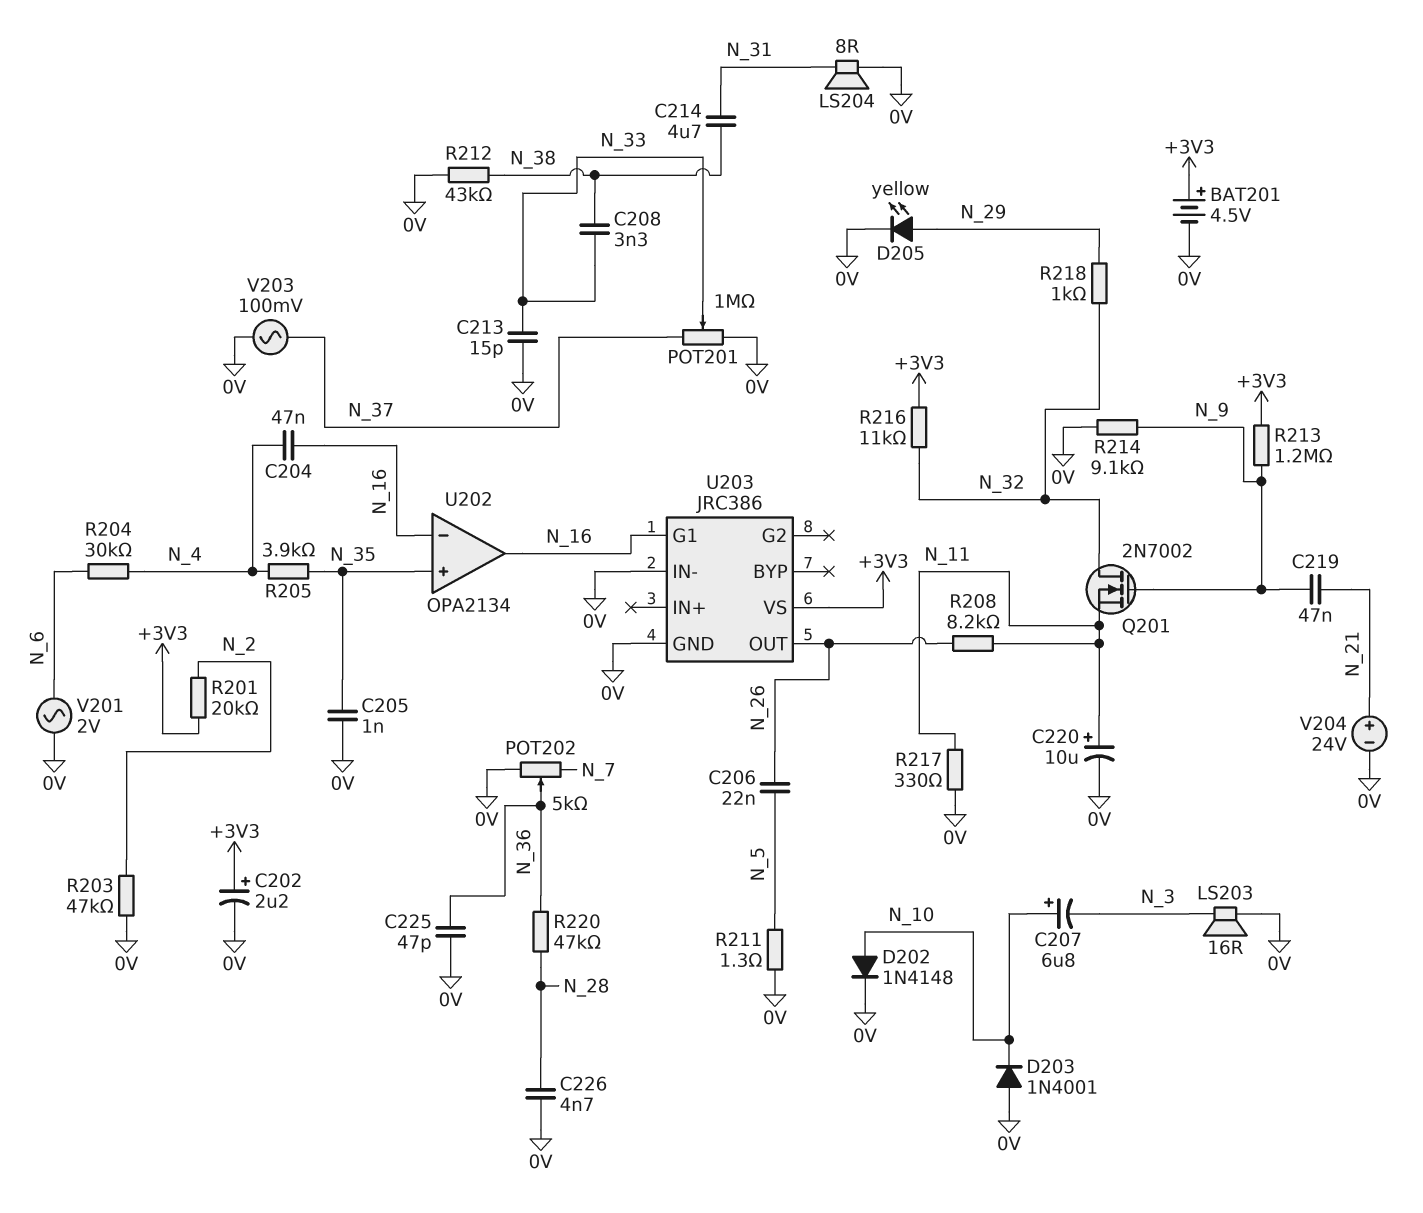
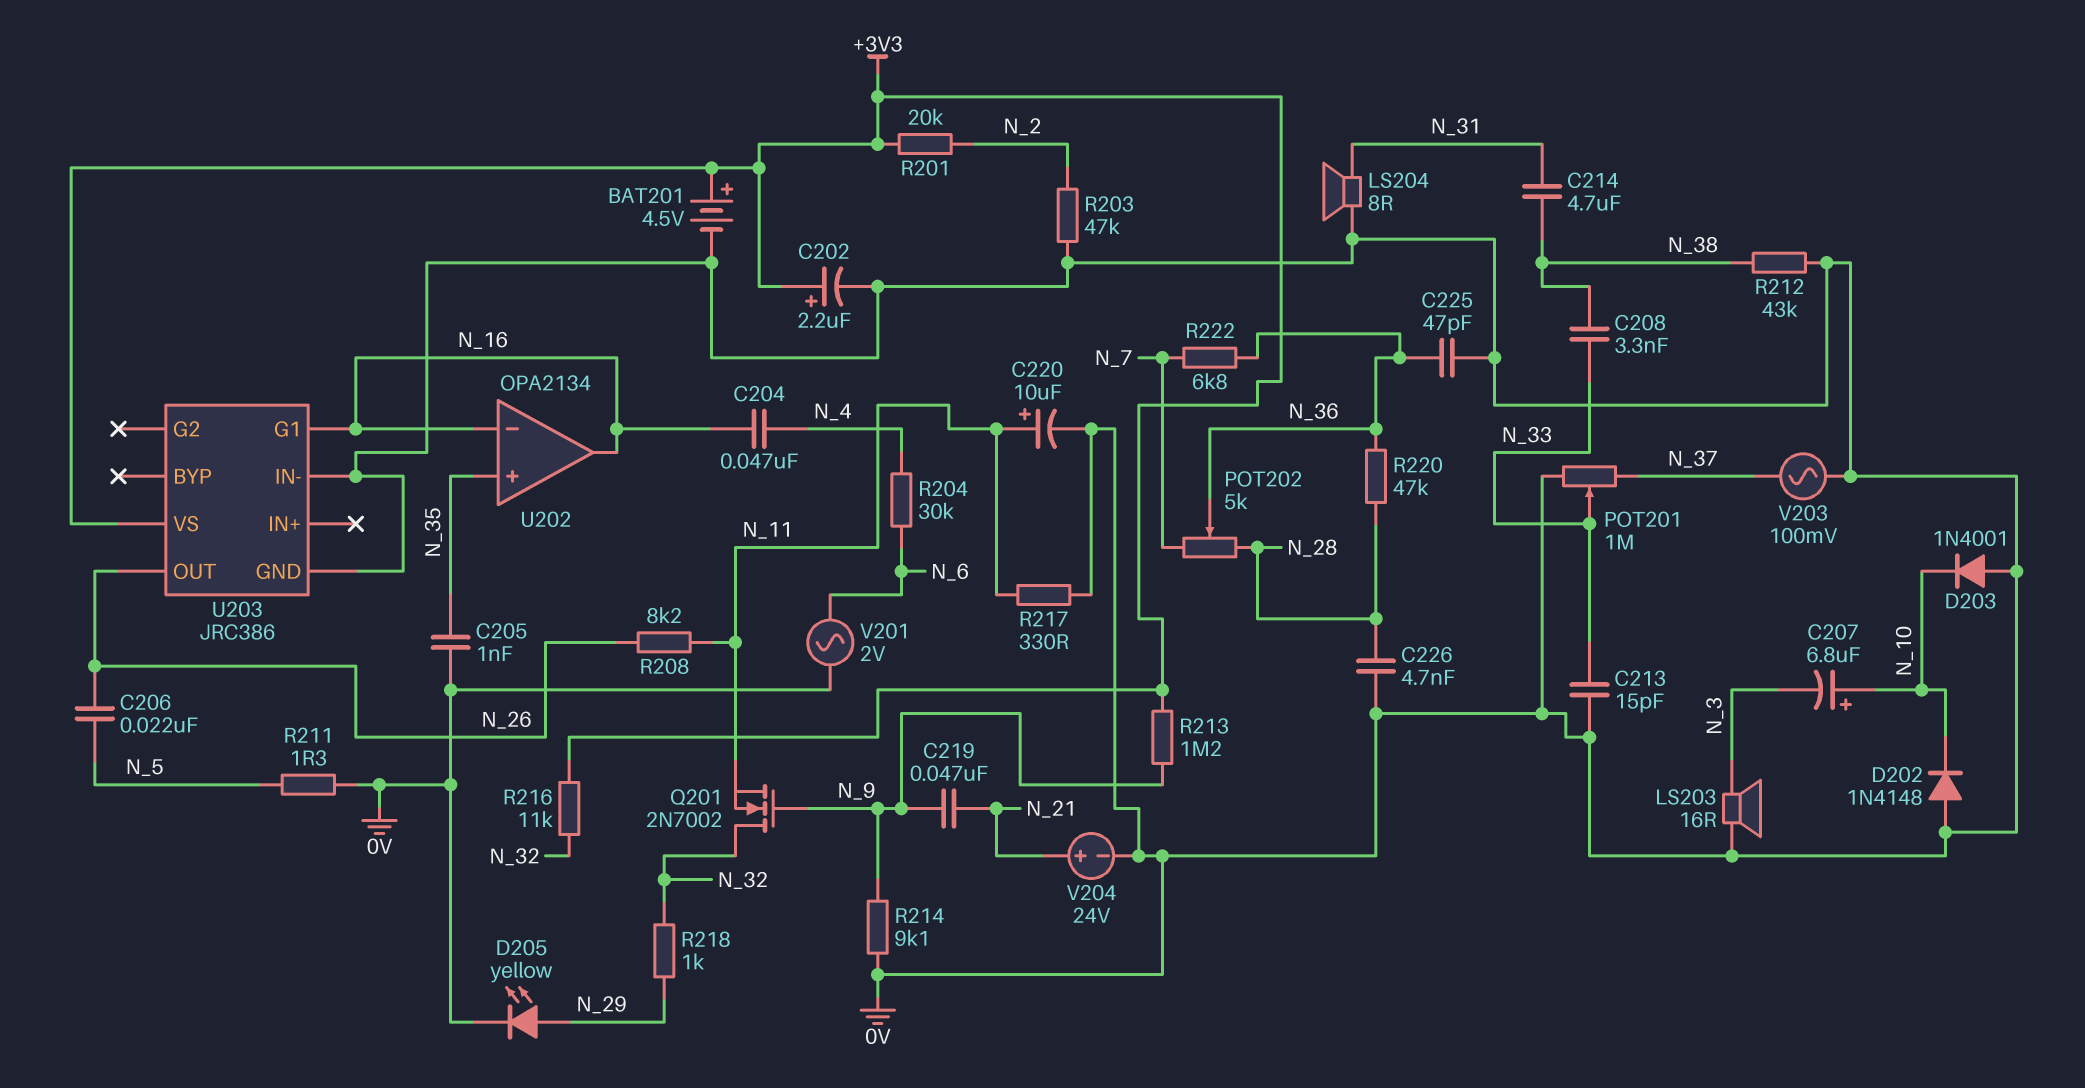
D202: diode 1N4148 (A N_10, K 0V) -> diode 1N4148 (A 0V, K N_10)
POT202: 5k (0V, N_7, wiper N_36) -> 5k (N_7, N_28, wiper N_36)
R205: 3.9k (N_4, N_35) -> none
R222: none -> 6.8k (N_7, N_36)

